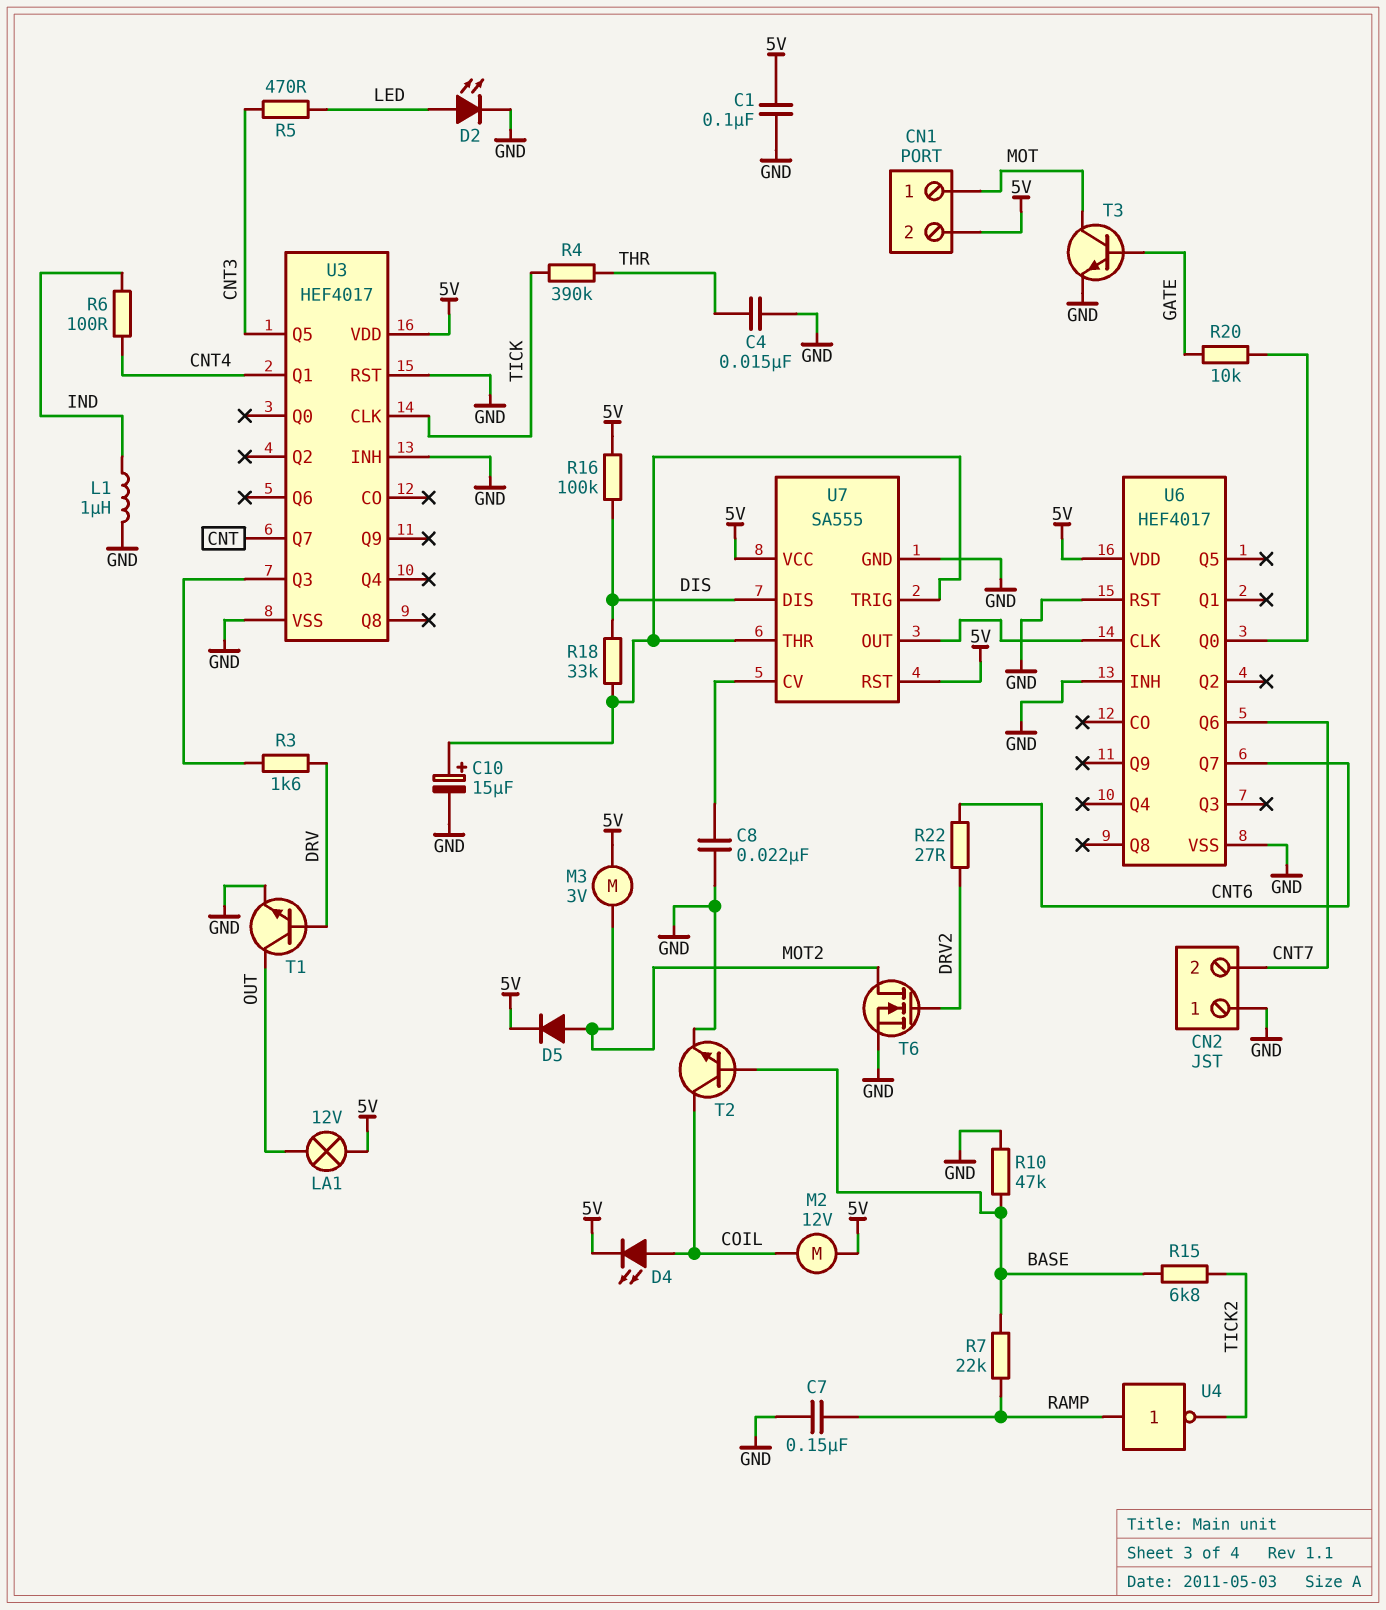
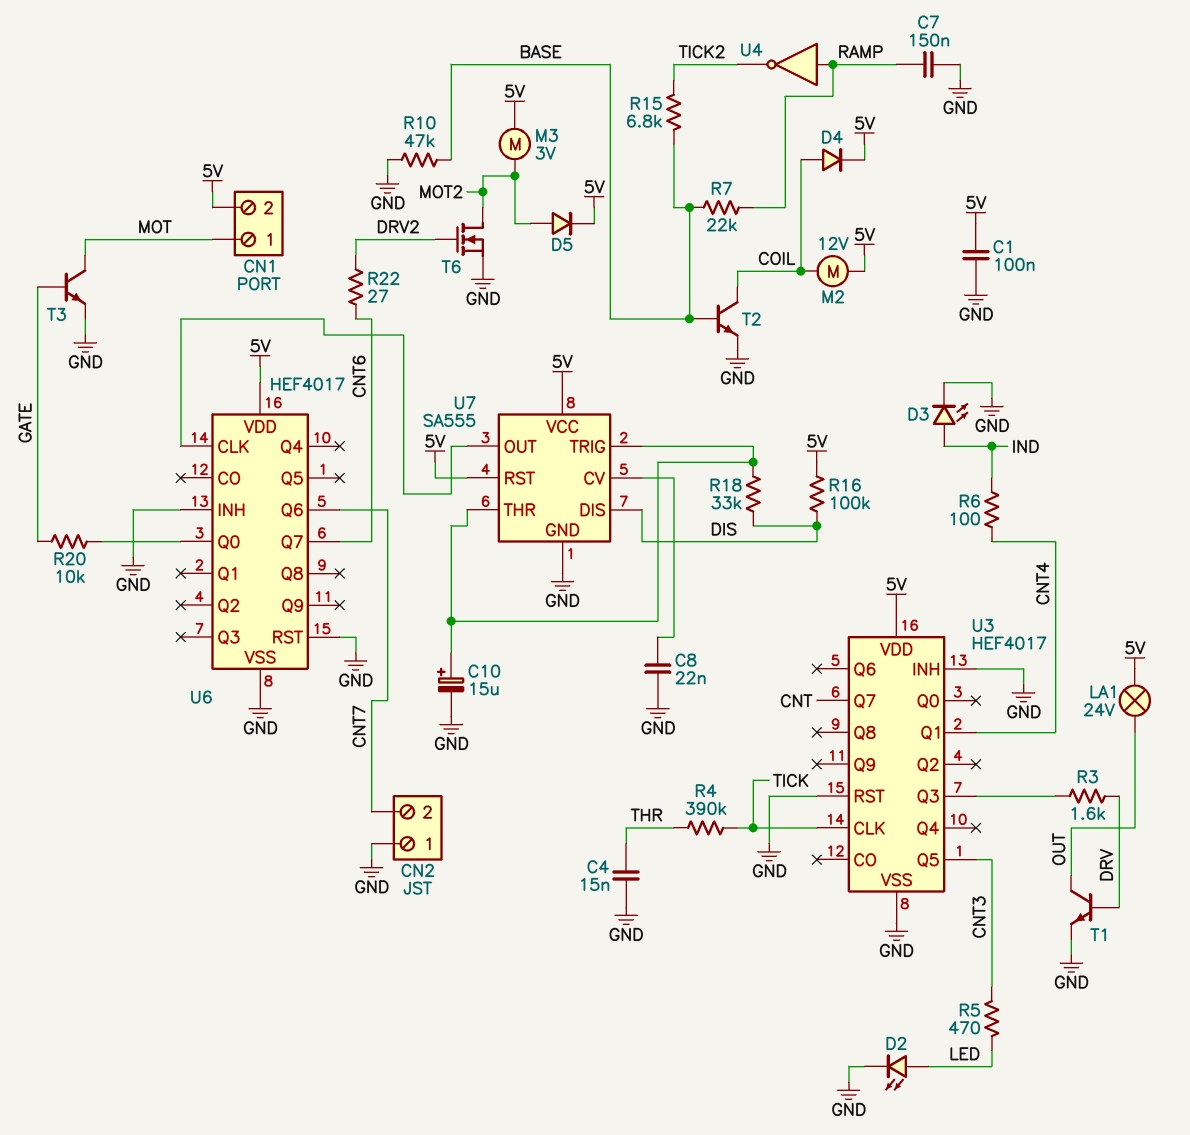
D3: none -> LED (A IND, K GND)
D4: LED (A COIL, K 5V) -> diode (A COIL, K 5V)
L1: 1uH (GND, IND) -> none
LA1: lamp 12V (5V, OUT) -> lamp 24V (5V, OUT)

